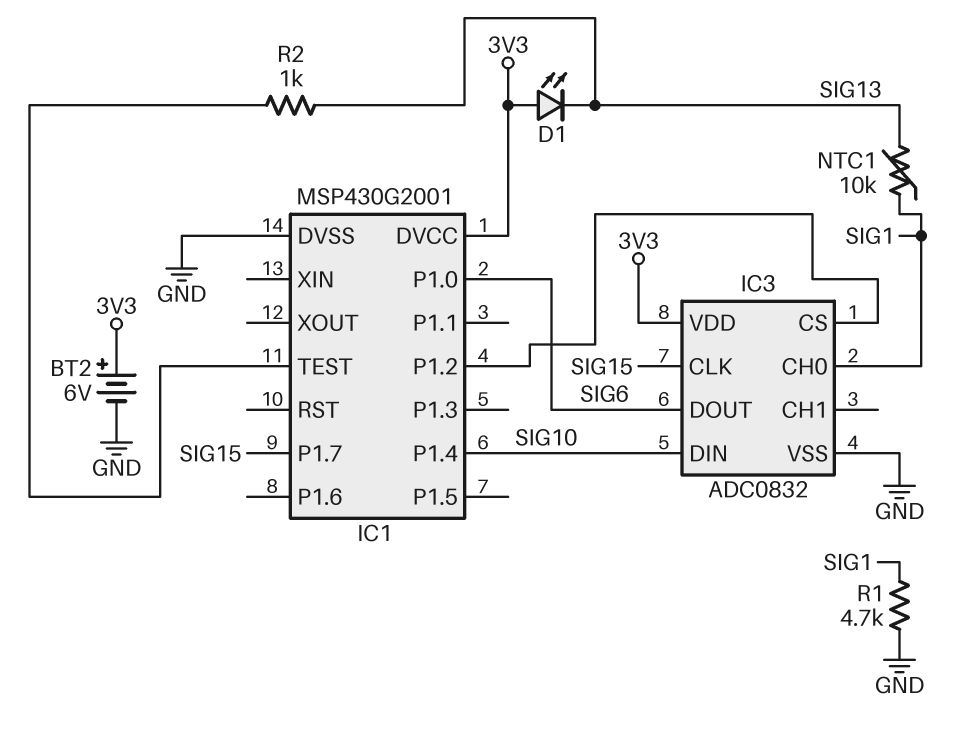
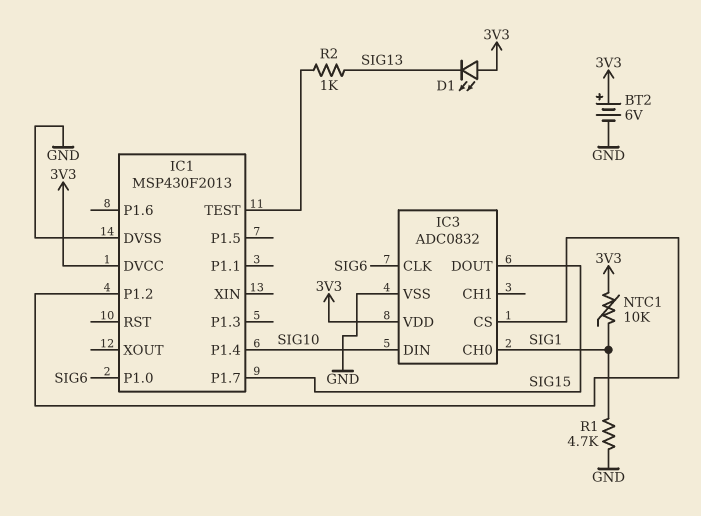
IC1: MSP430G2001 -> MSP430F2013
IC3 pin CLK: SIG15 -> SIG6
IC3 pin DOUT: SIG6 -> SIG15
NTC1: 10k (SIG1, SIG13) -> 10k (3V3, SIG1)

